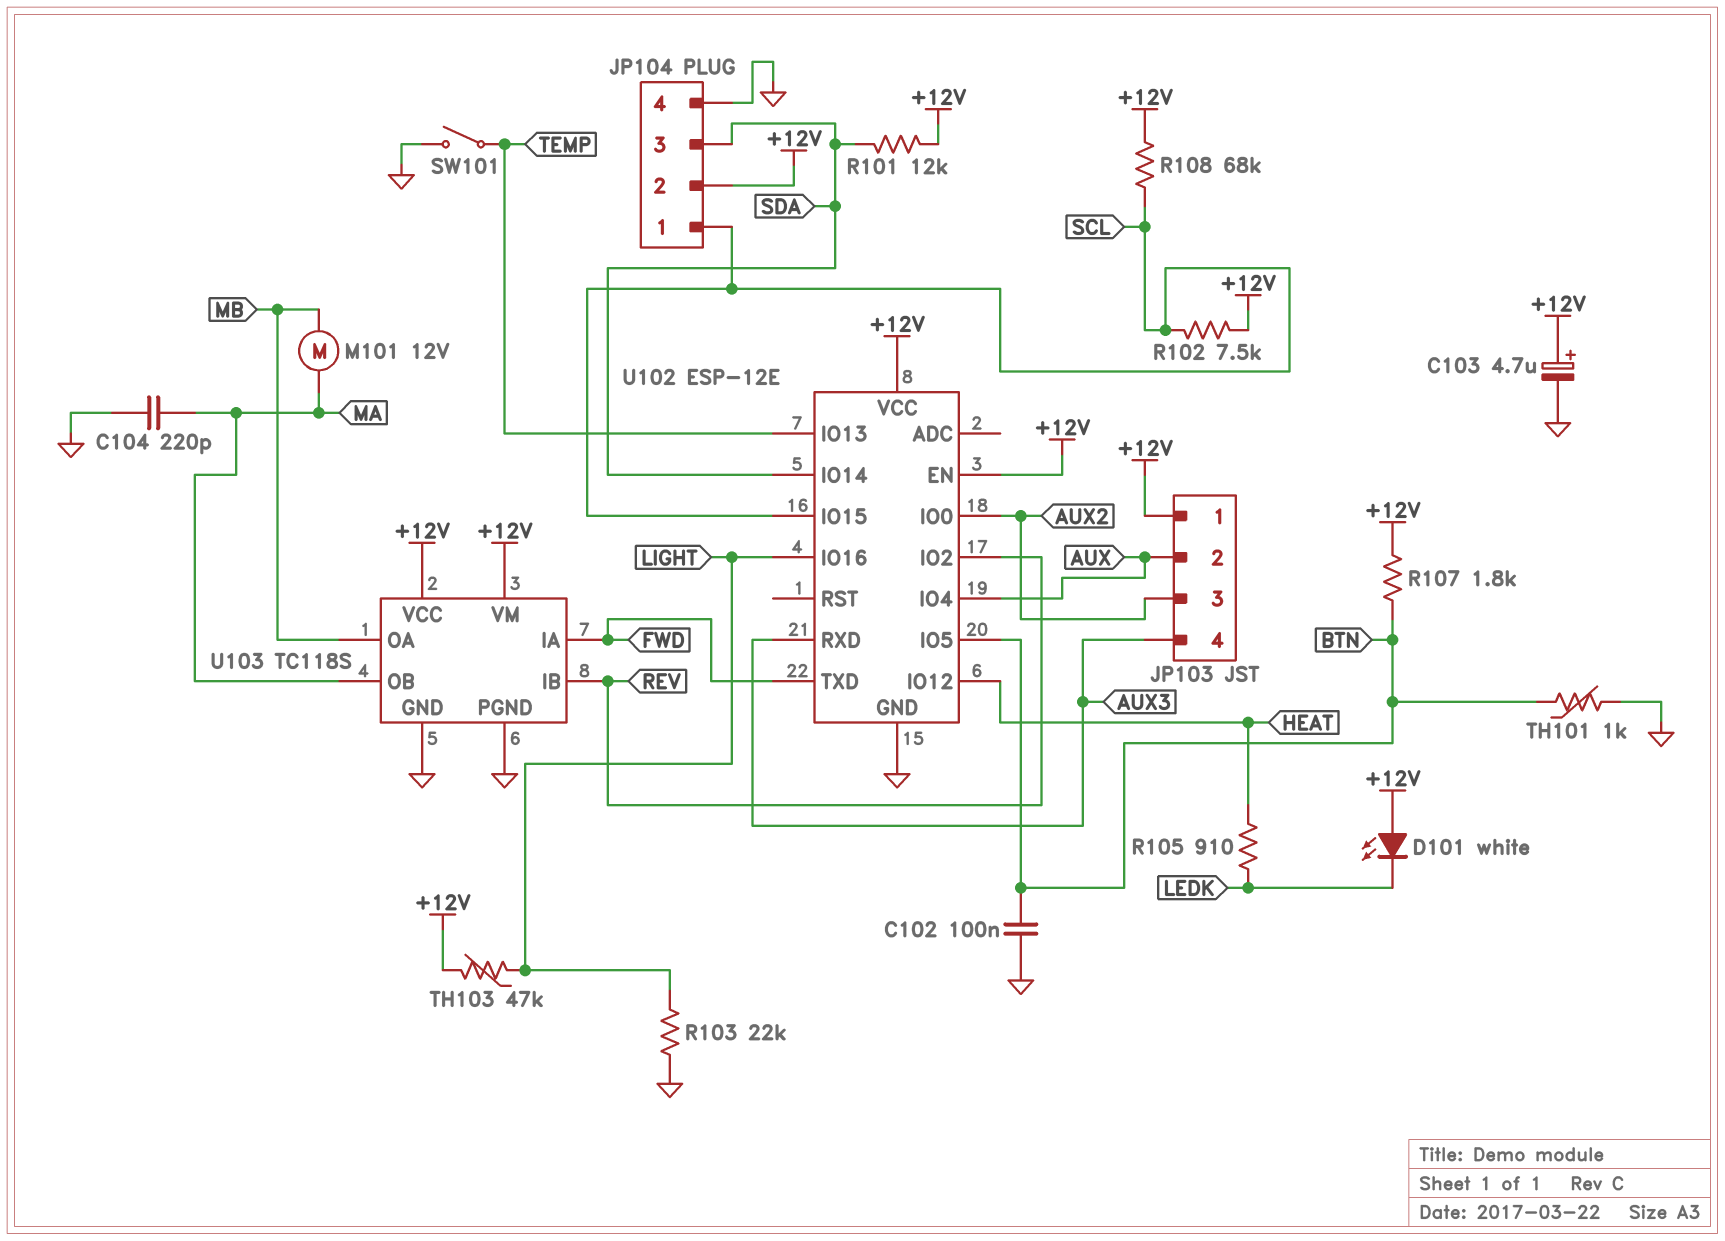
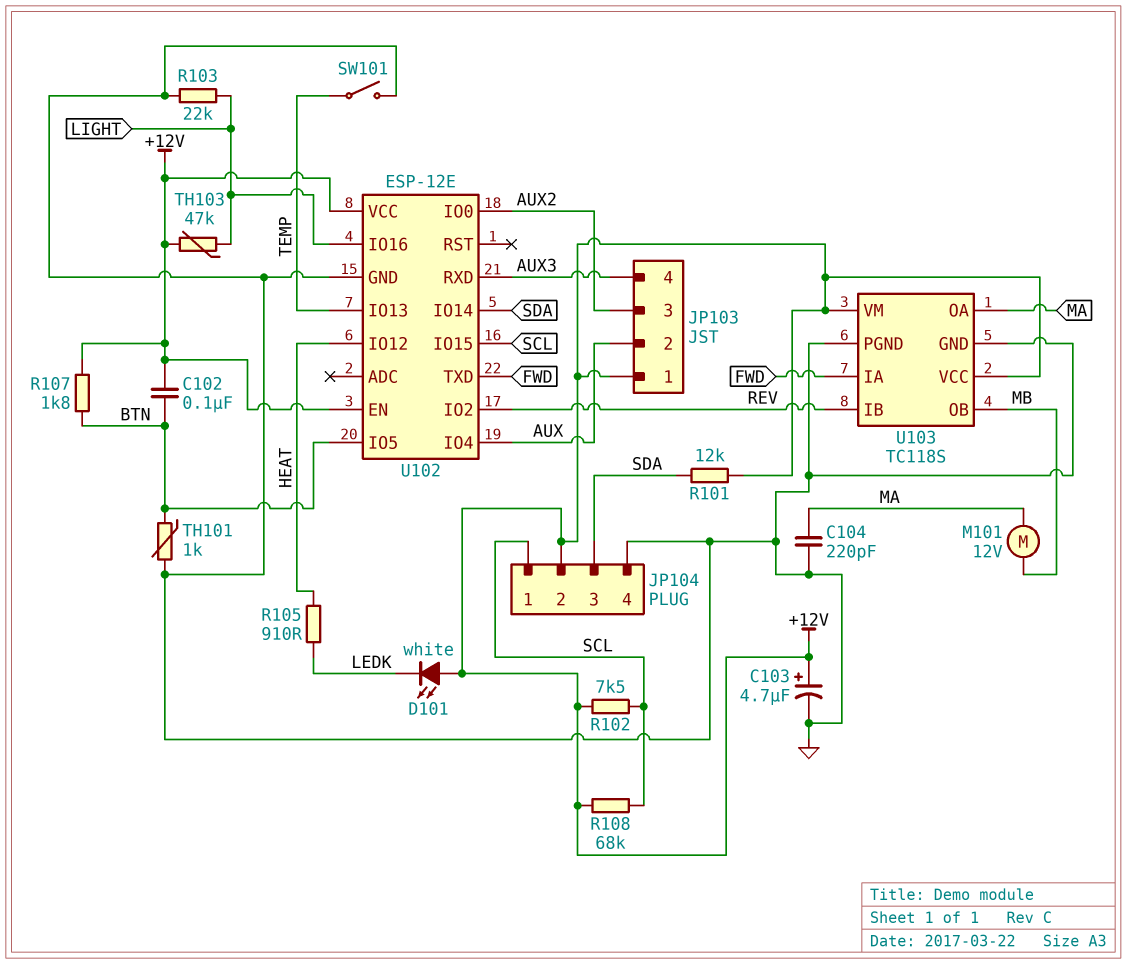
C102: 100nF (BTN, GND) -> 100nF (+12V, BTN)
U103 pin OA: MB -> MA
U103 pin OB: MA -> MB

